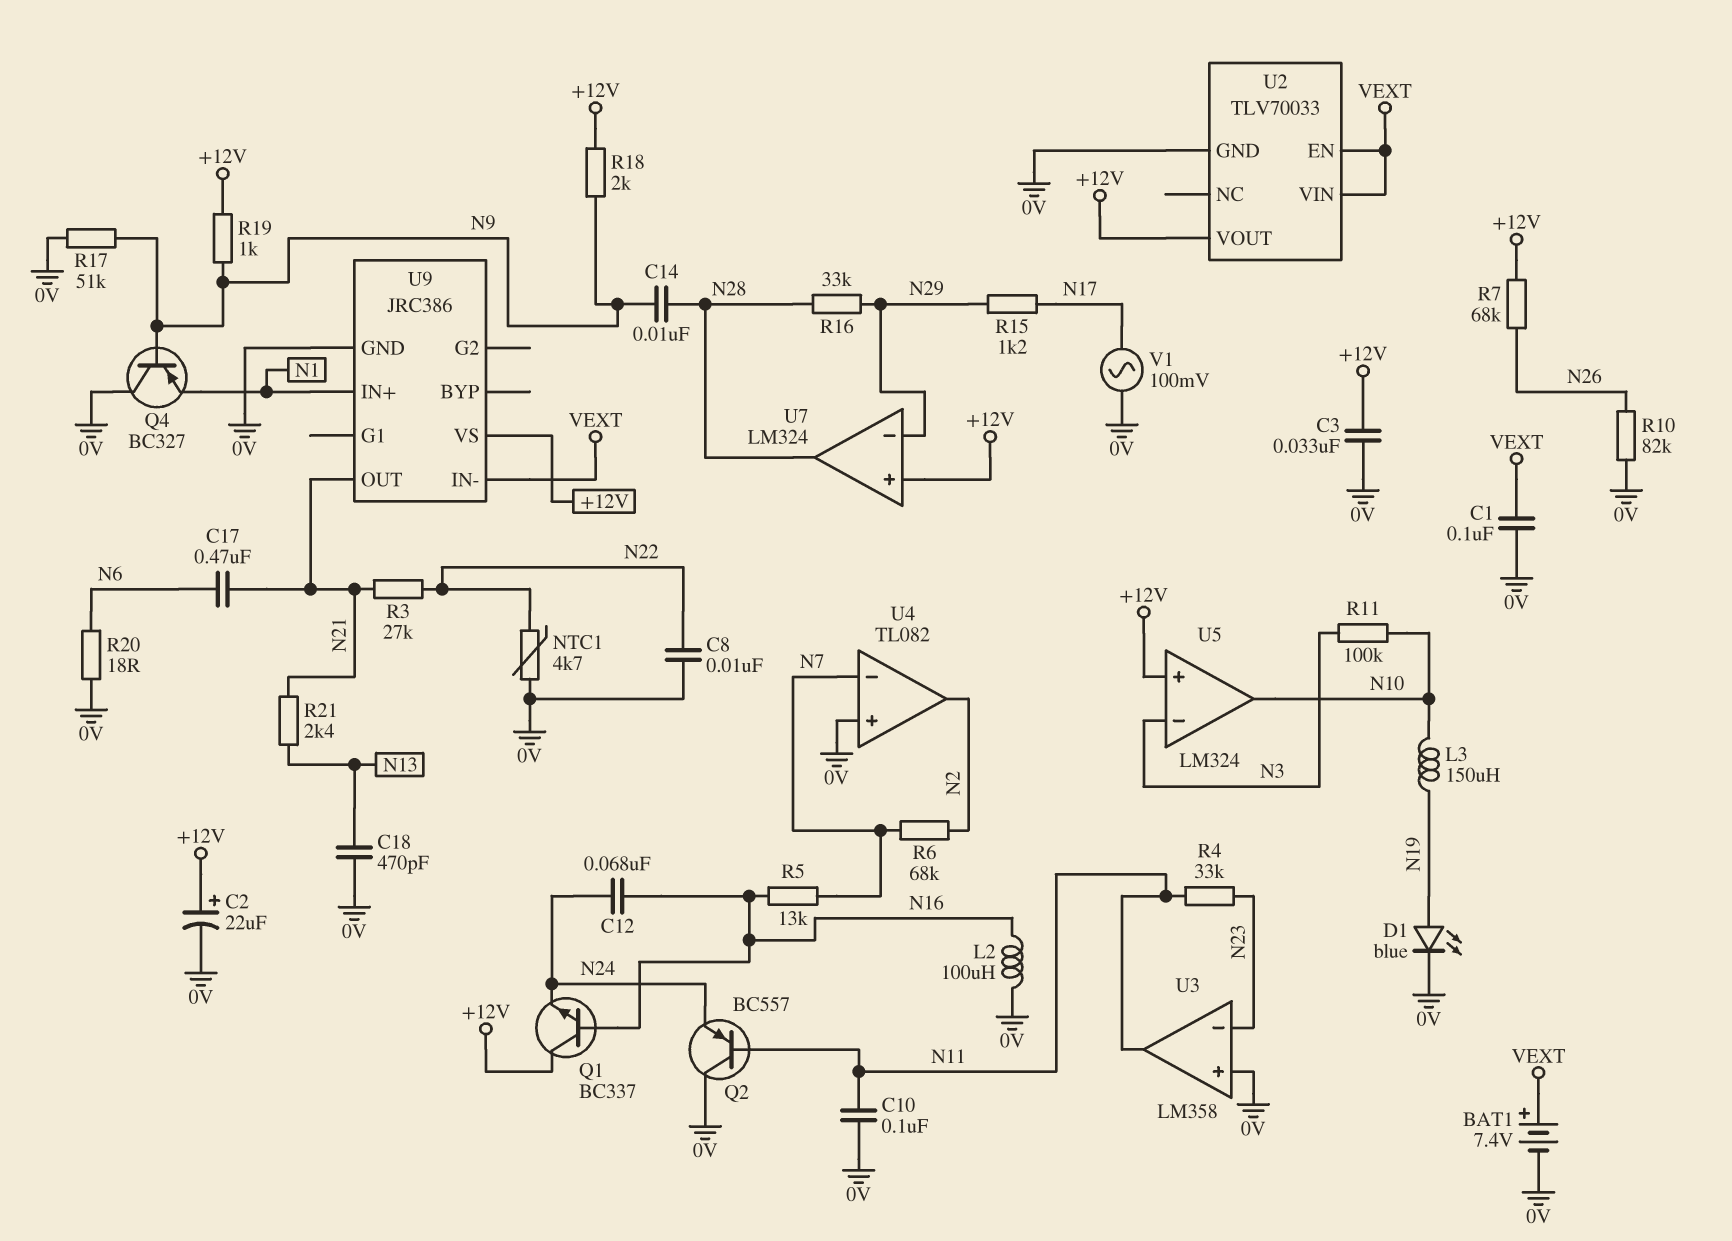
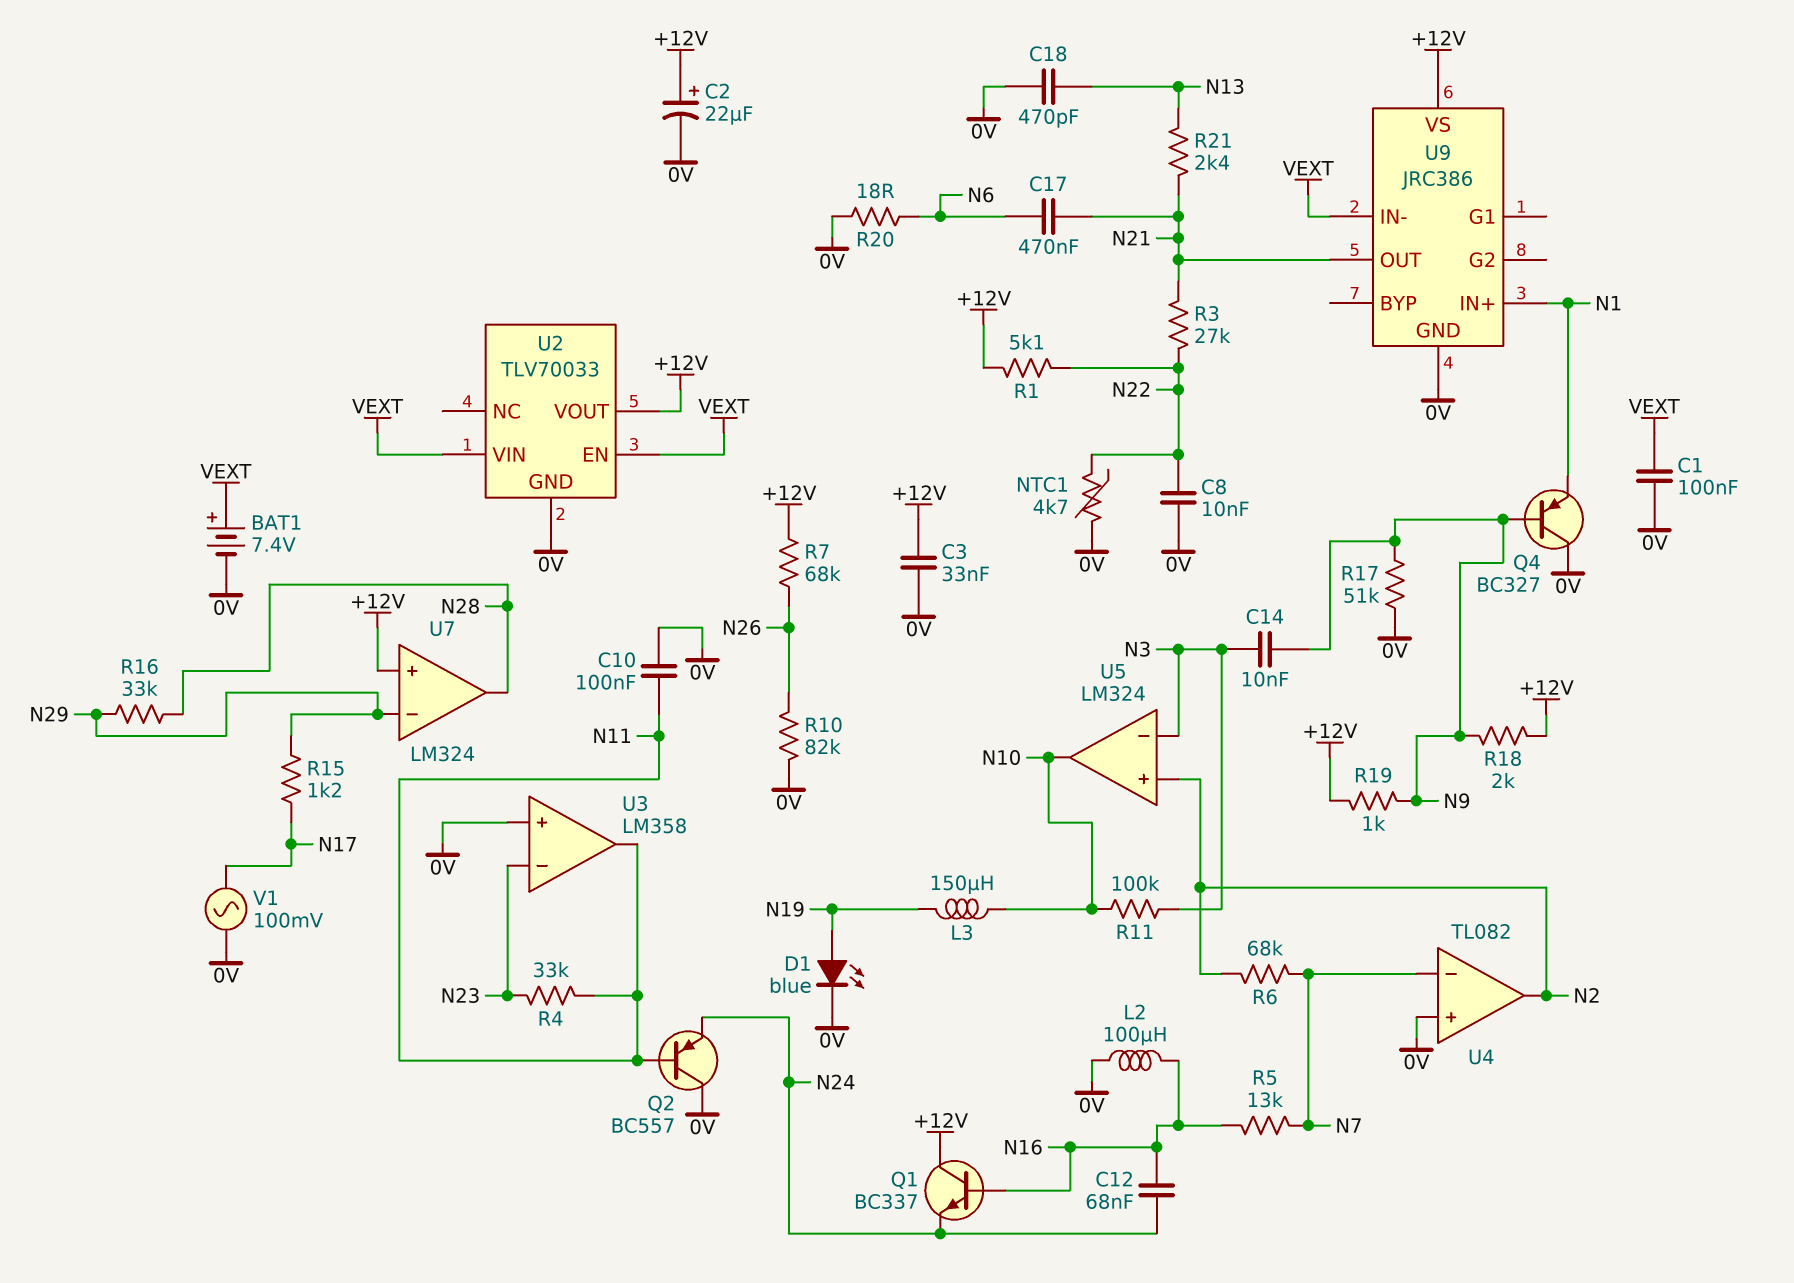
C14: 10nF (N9, N28) -> 10nF (N3, N9)
R1: none -> 5.1k (+12V, N22)
U5 pin in+: +12V -> N2

